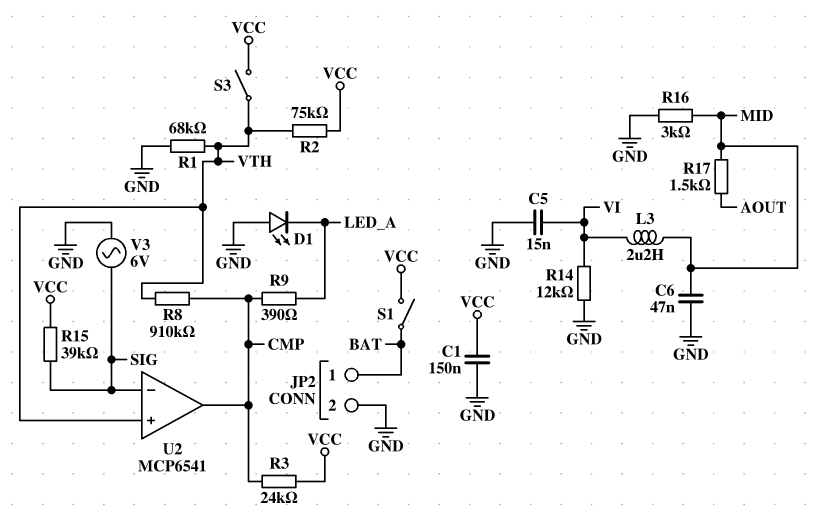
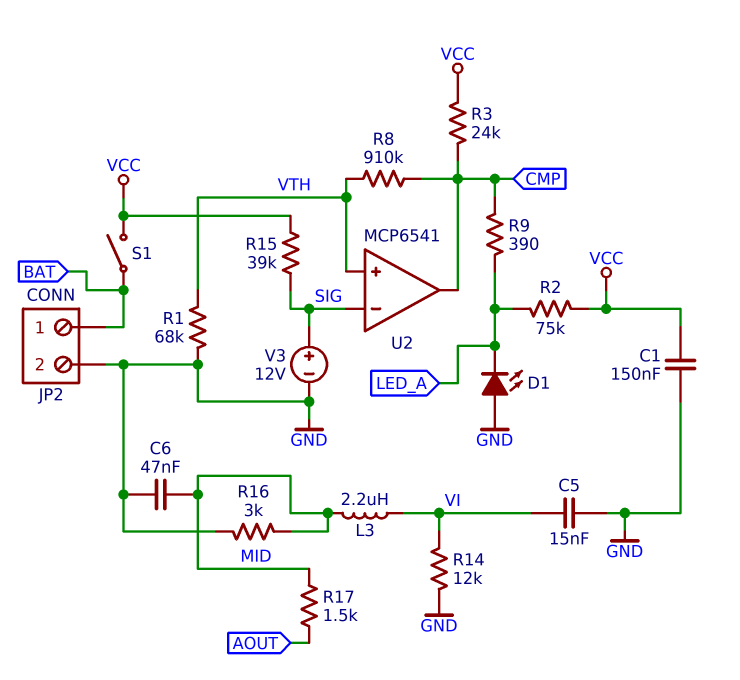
R2: 75k (VCC, VTH) -> 75k (LED_A, VCC)
S3: switch (VCC, VTH) -> none
V3: AC 6V (GND, SIG) -> 12V (plus SIG, minus GND)

